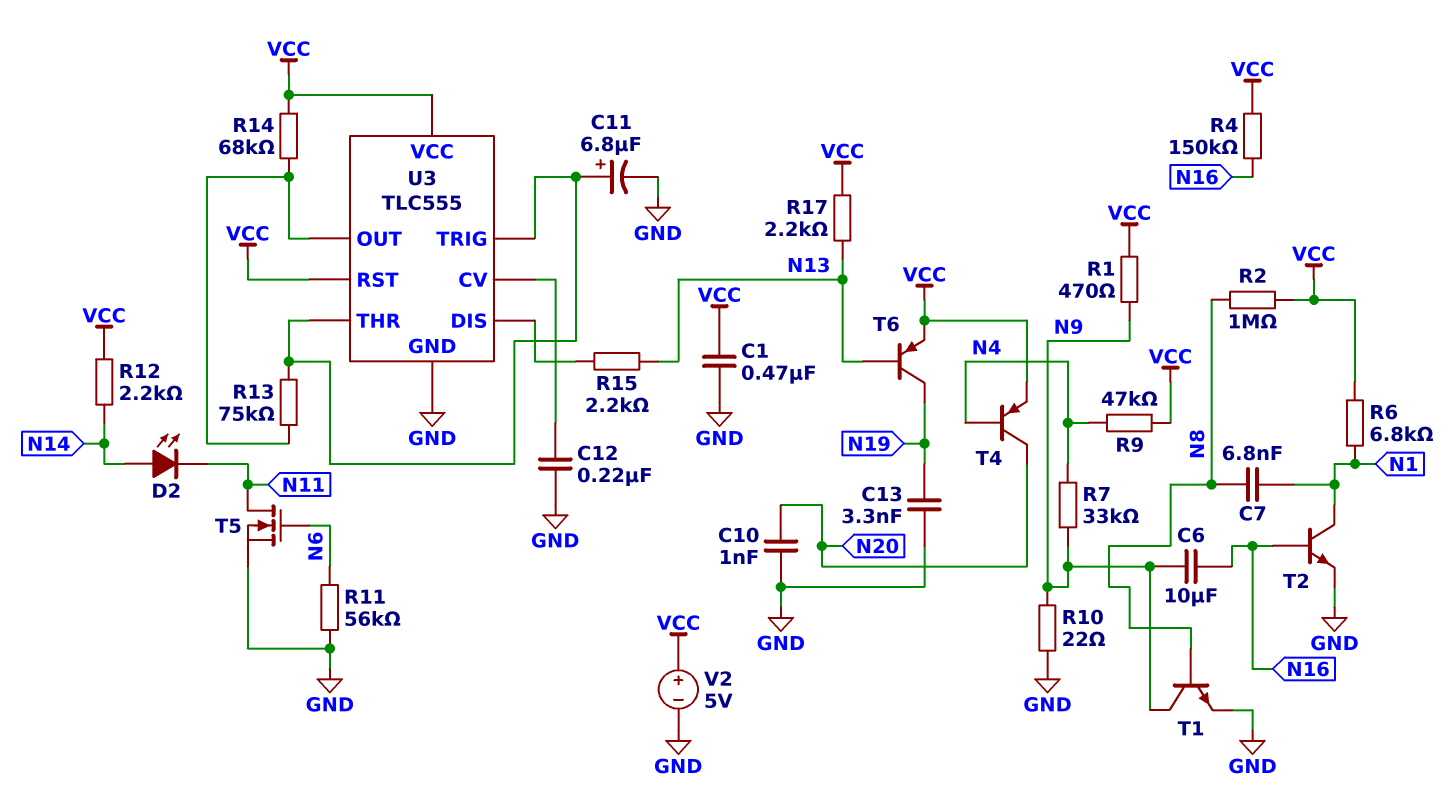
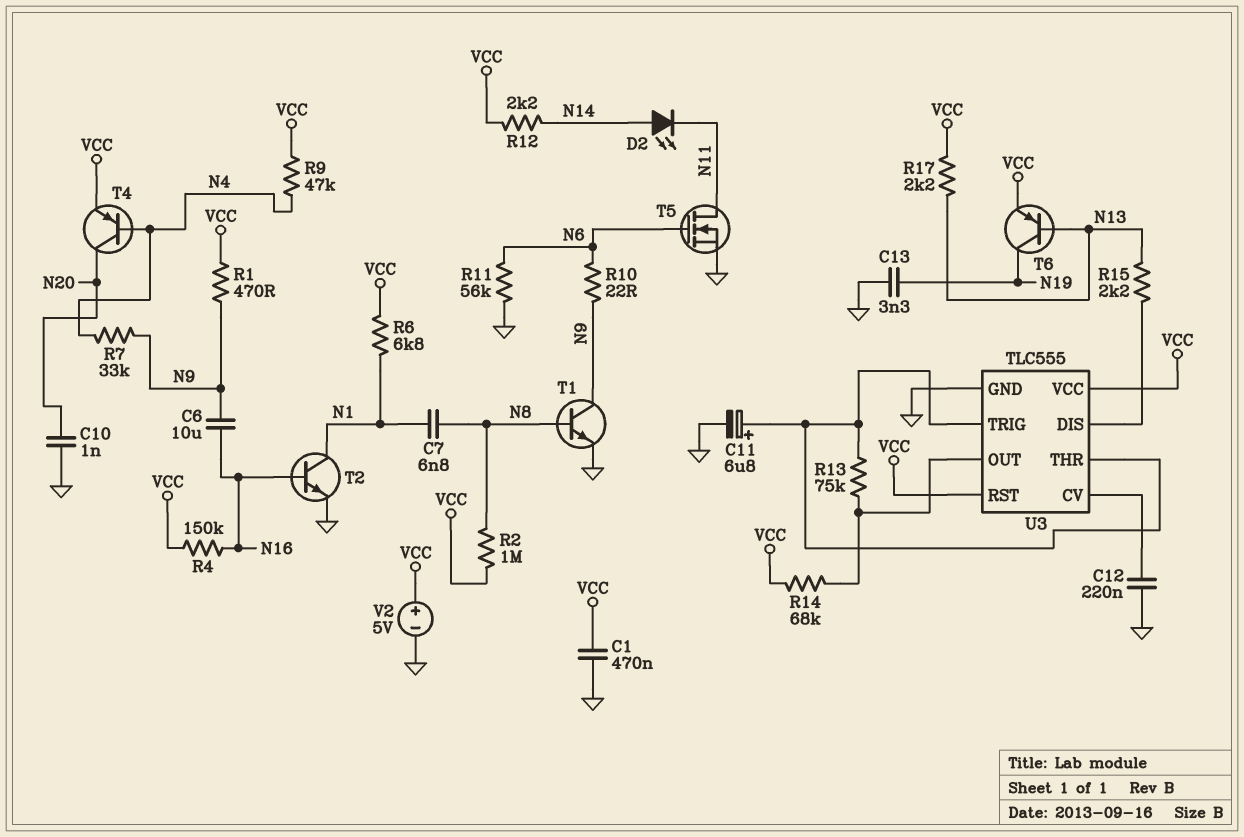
R10: 22 (GND, N9) -> 22 (N6, N9)

